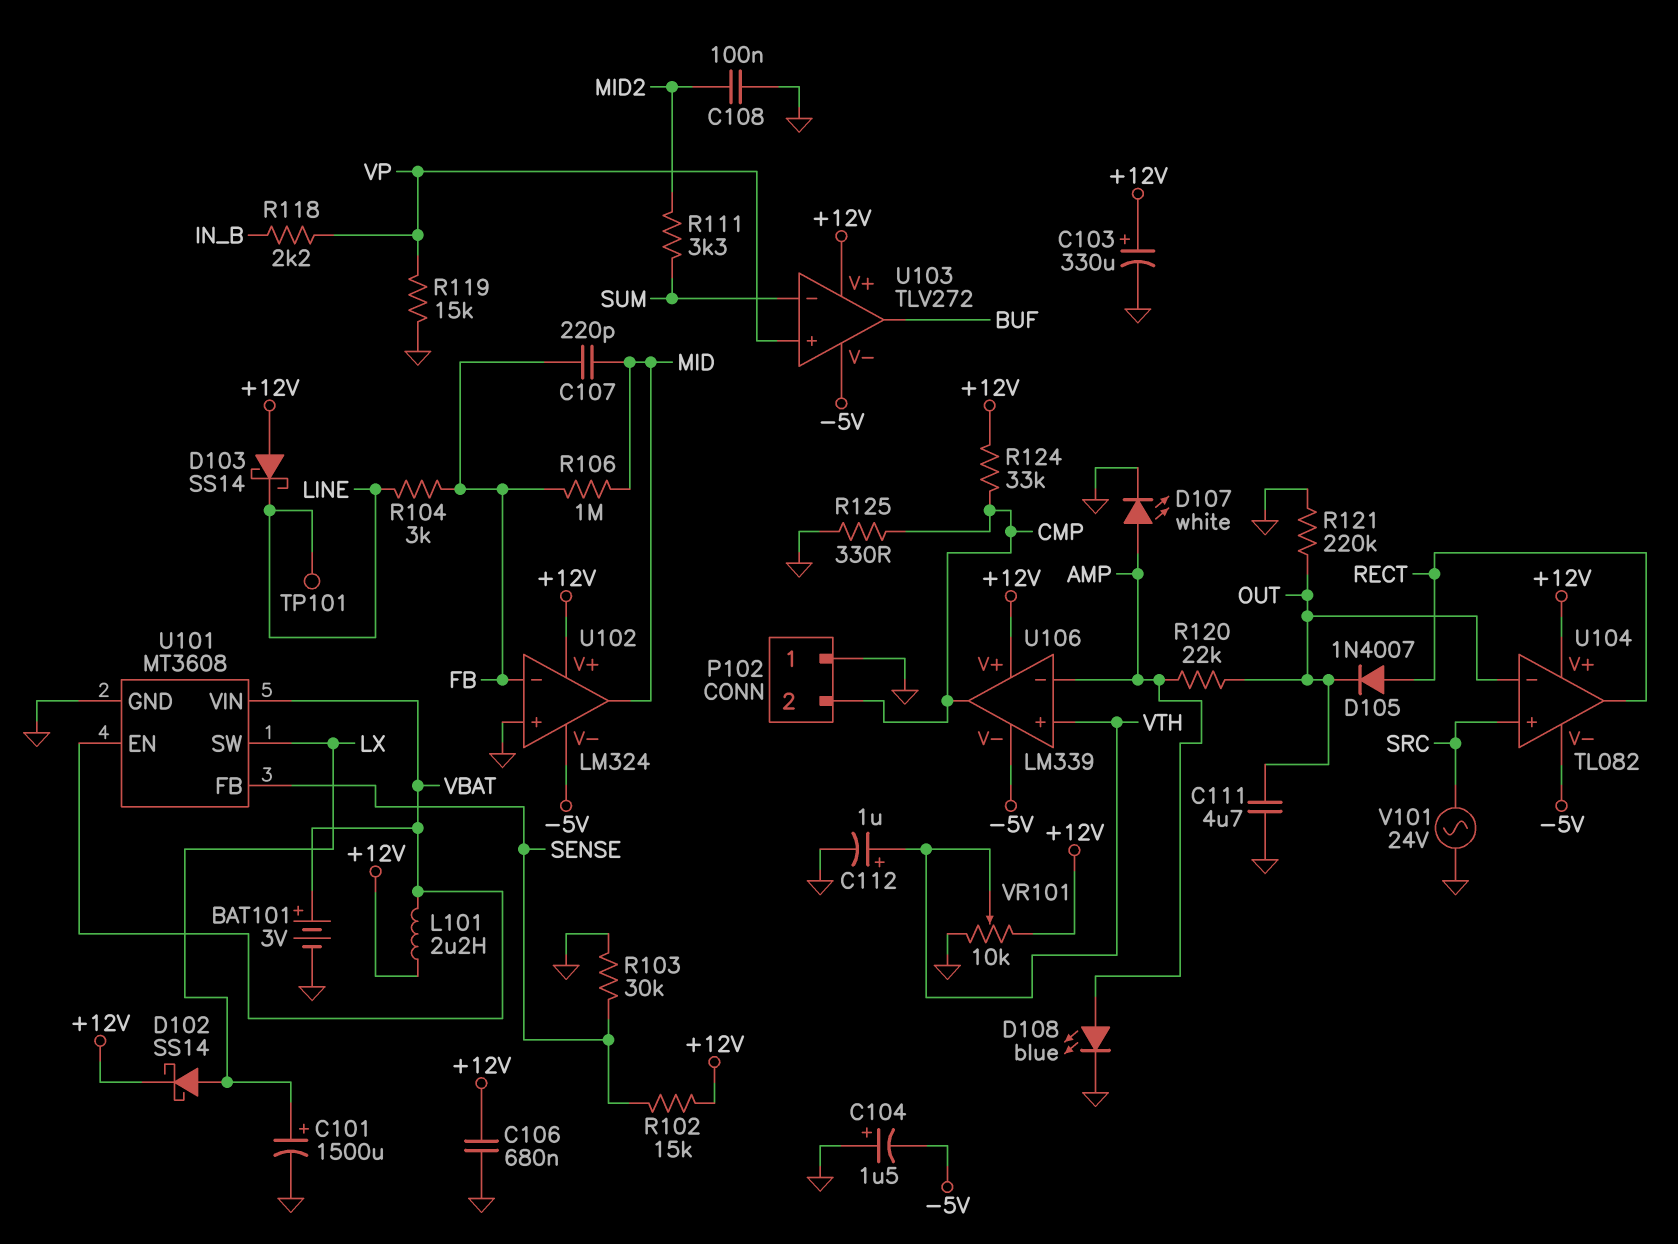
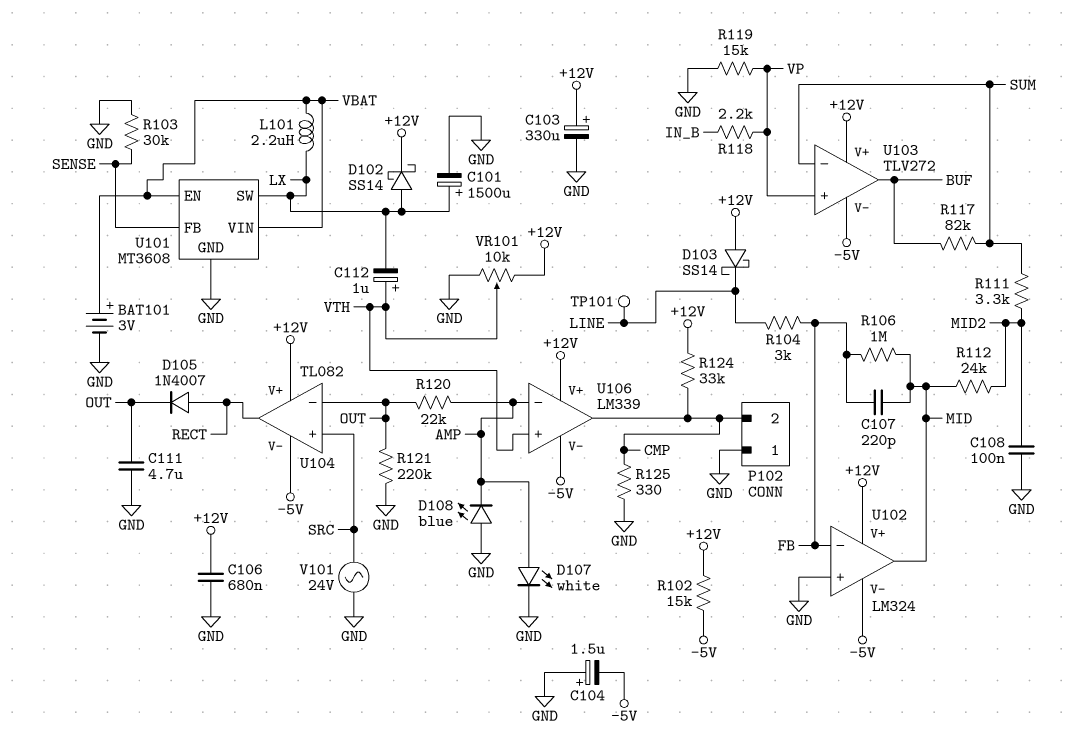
C112: 1uF (plus VTH, minus GND) -> 1uF (plus VTH, minus LX)
D108: LED blue (A AMP, K GND) -> LED blue (A GND, K AMP)
L101: 2.2uH (+12V, VBAT) -> 2.2uH (LX, VBAT)
R102: 15k (+12V, SENSE) -> 15k (+12V, -5V)
R112: none -> 24k (MID, MID2)
R117: none -> 82k (BUF, SUM)

